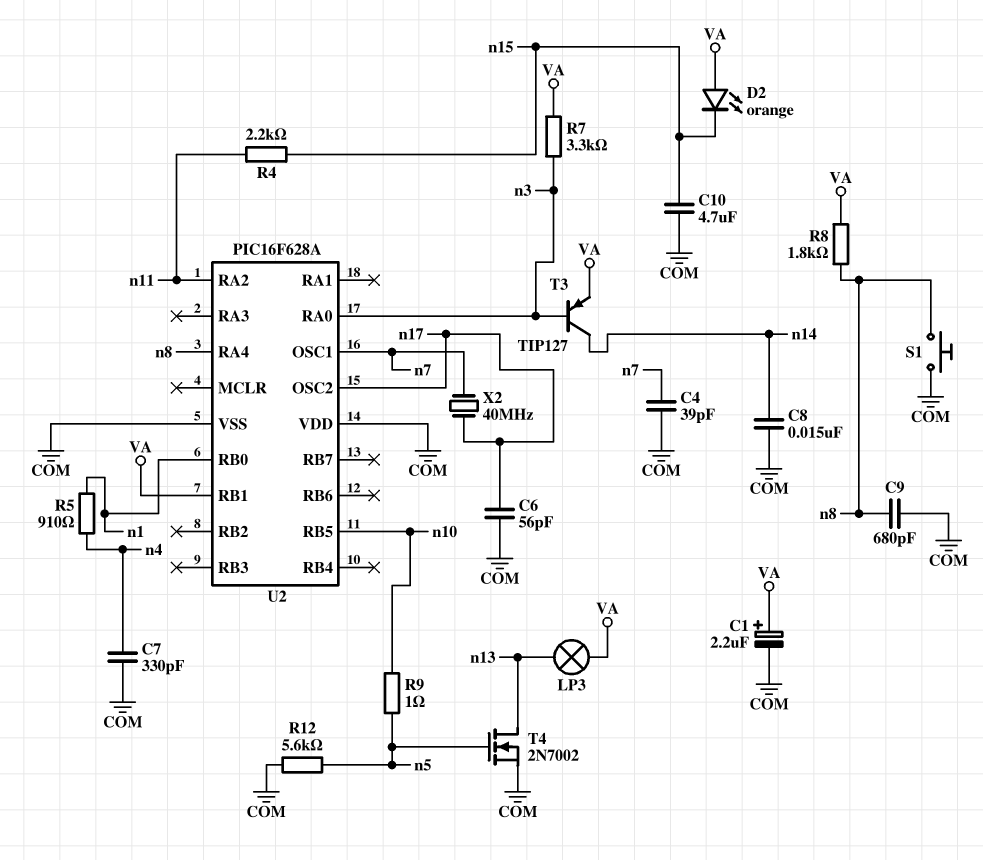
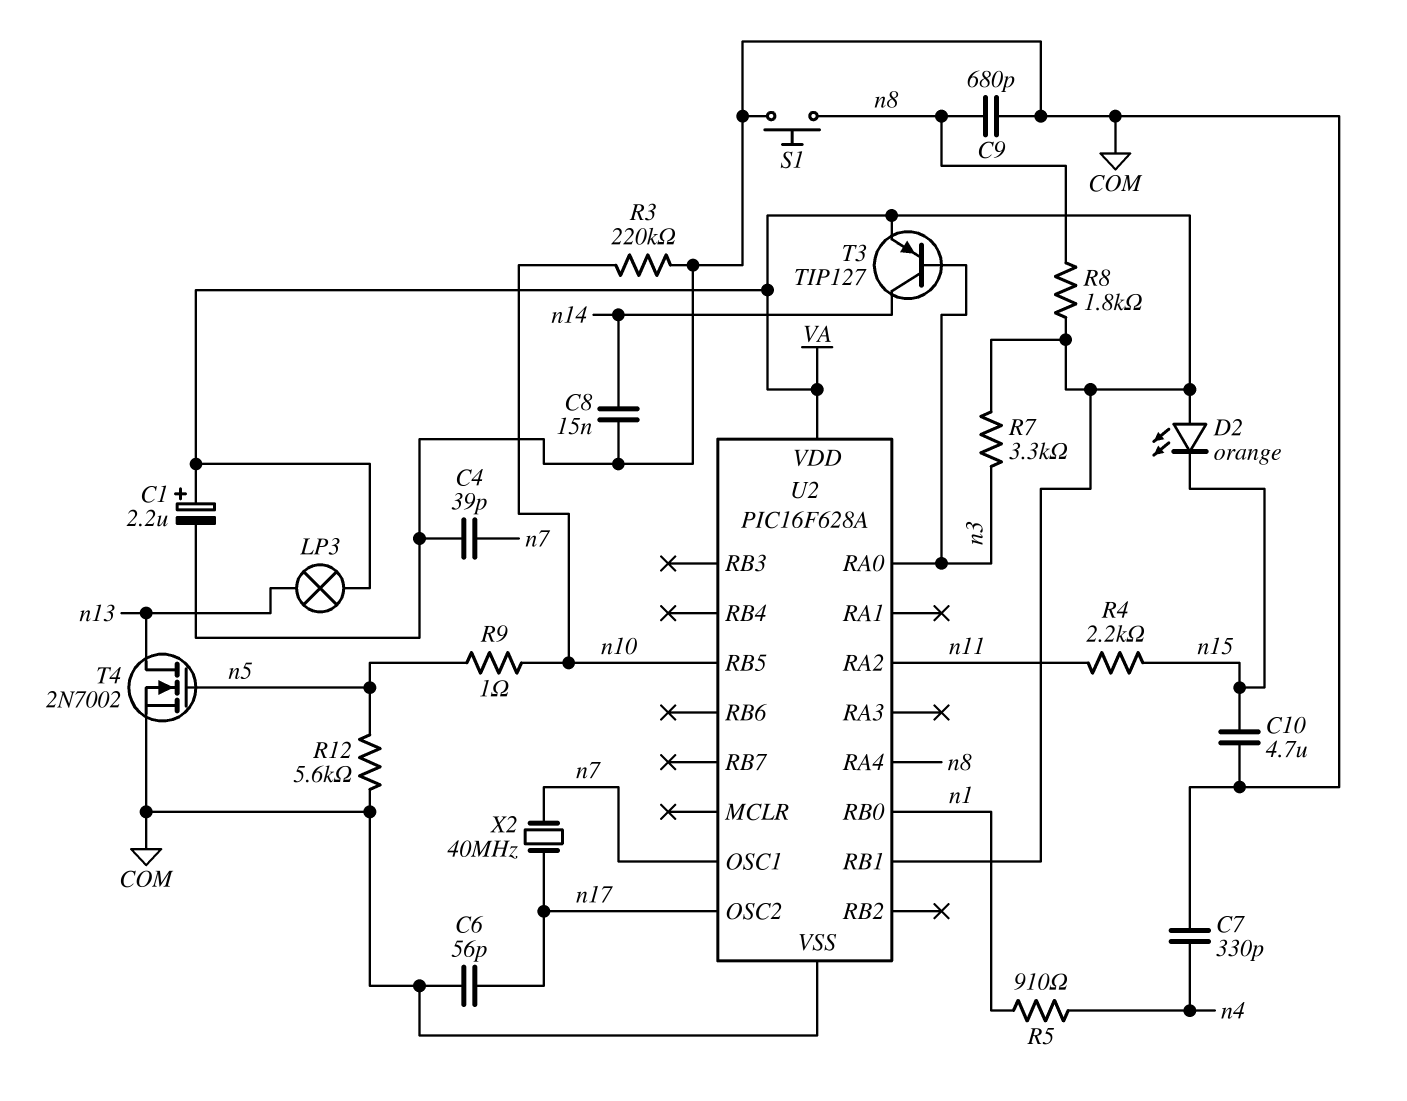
R3: none -> 220k (COM, n10)
U2 pin VDD: COM -> VA

